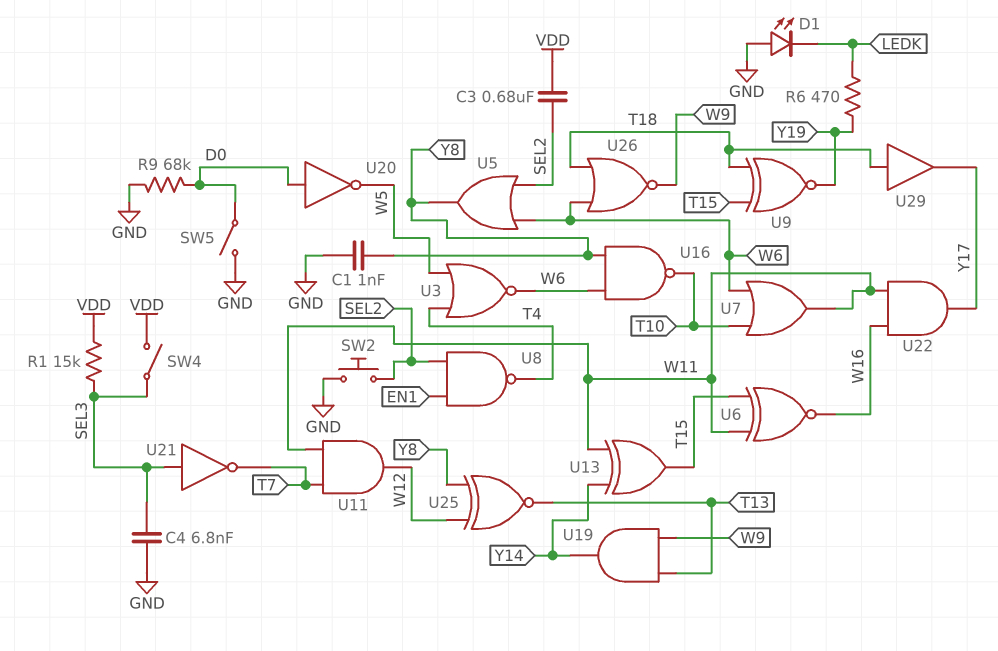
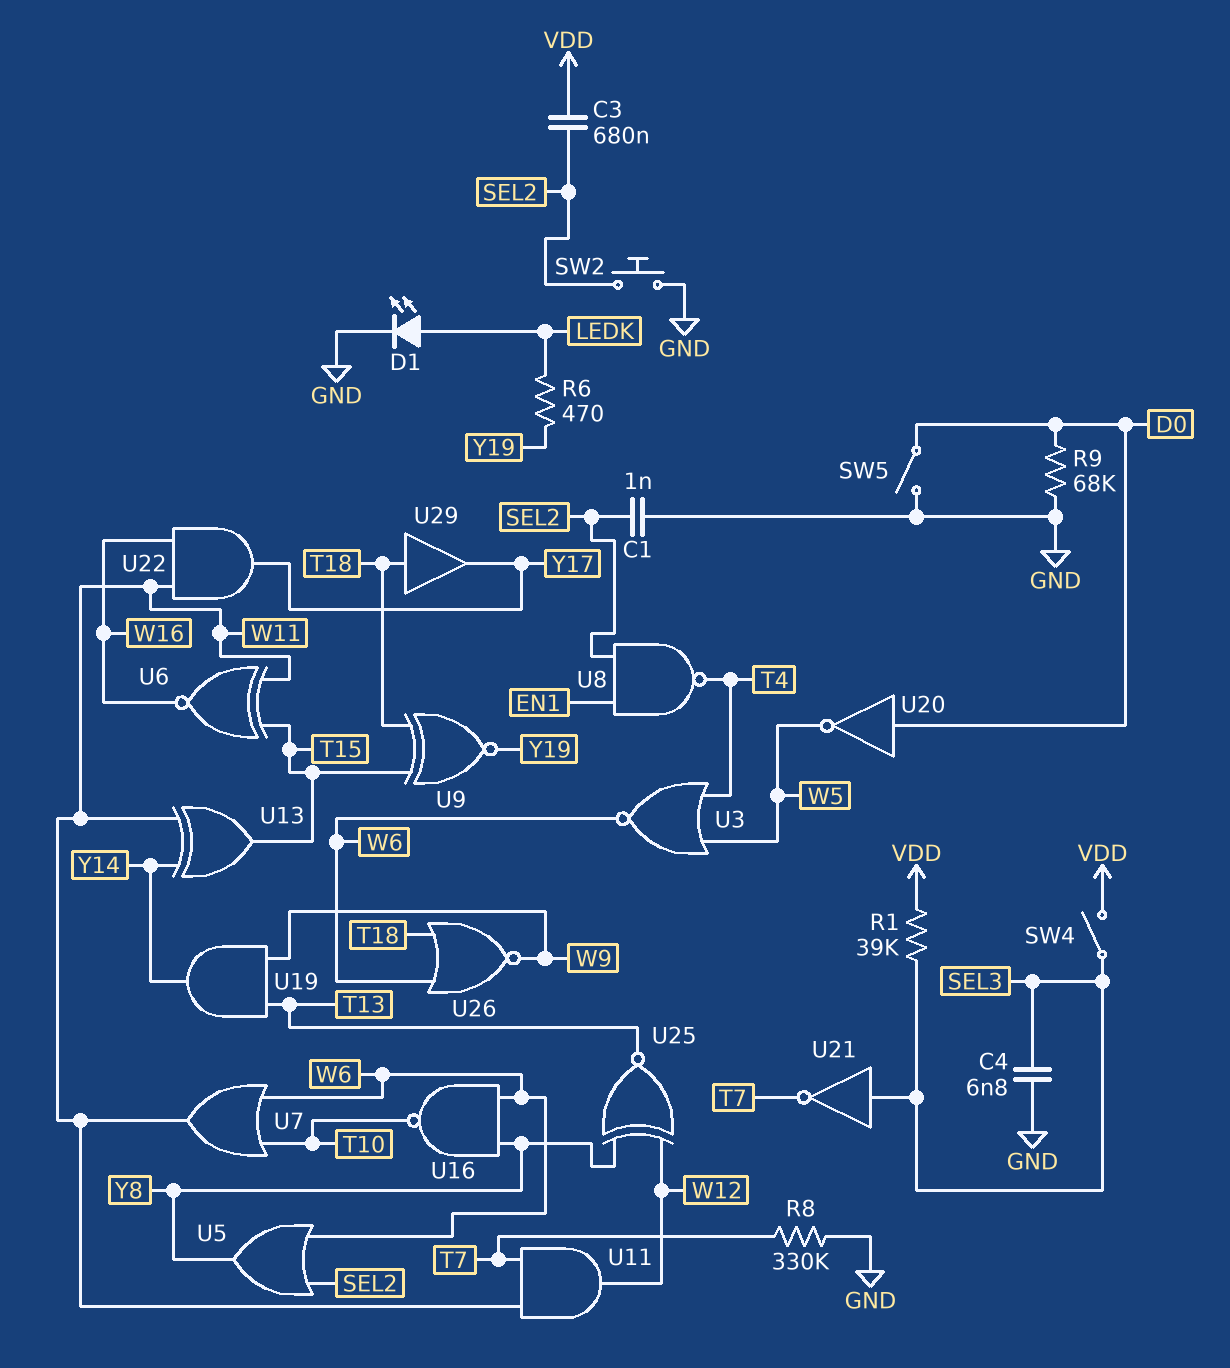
C1: 1nF (GND, Y8) -> 1nF (GND, SEL2)
D1: LED (A GND, K LEDK) -> LED (A LEDK, K GND)
R1: 15k (SEL3, VDD) -> 39k (SEL3, VDD)
R8: none -> 330k (GND, T7)

